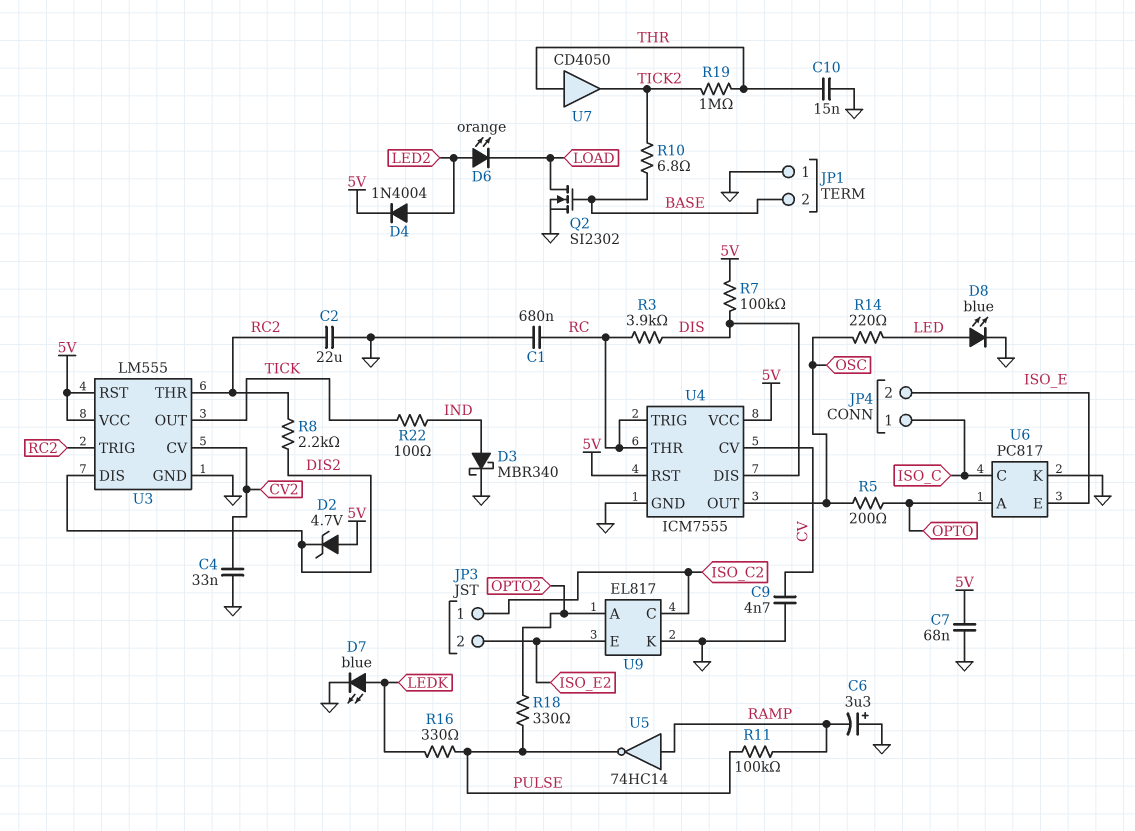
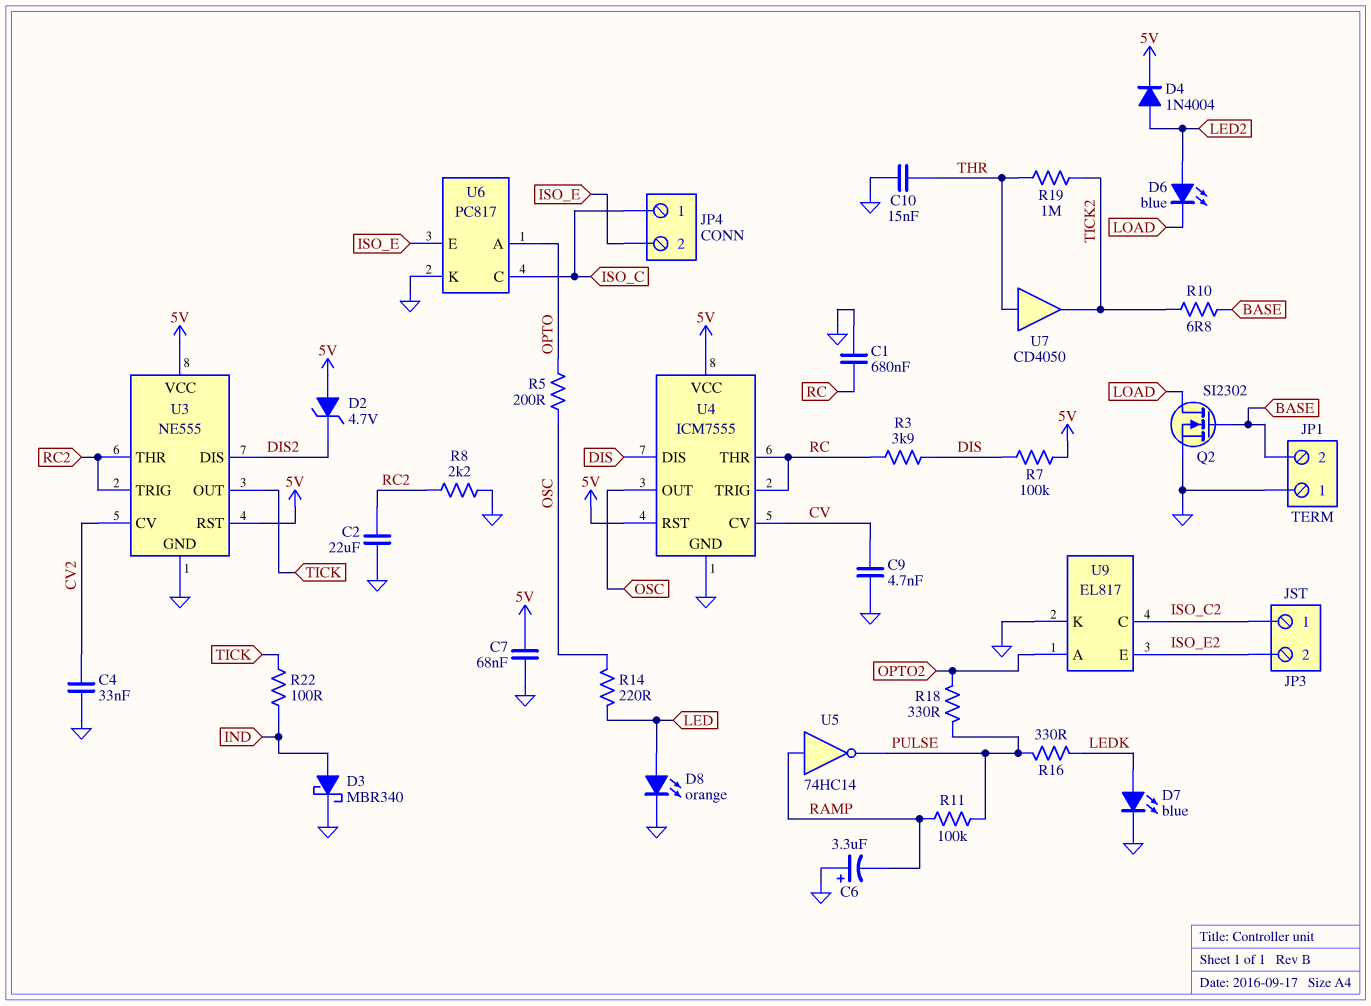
D6: LED orange (A LED2, K LOAD) -> LED blue (A LED2, K LOAD)
D8: LED blue (A LED, K GND) -> LED orange (A LED, K GND)
R8: 2.2k (DIS2, RC2) -> 2.2k (GND, RC2)
U3: LM555 -> NE555

